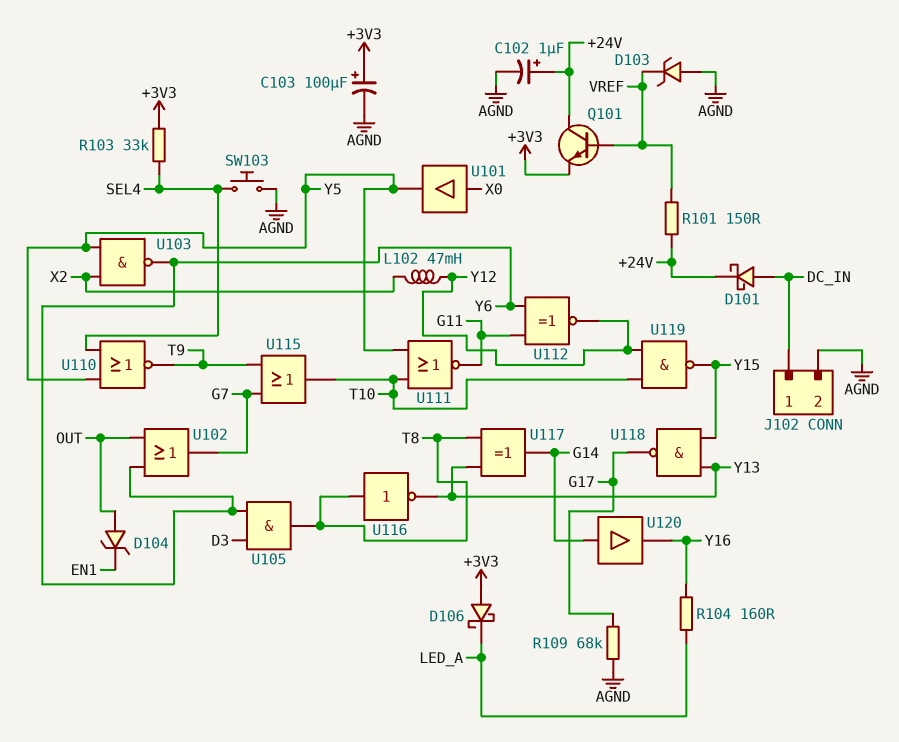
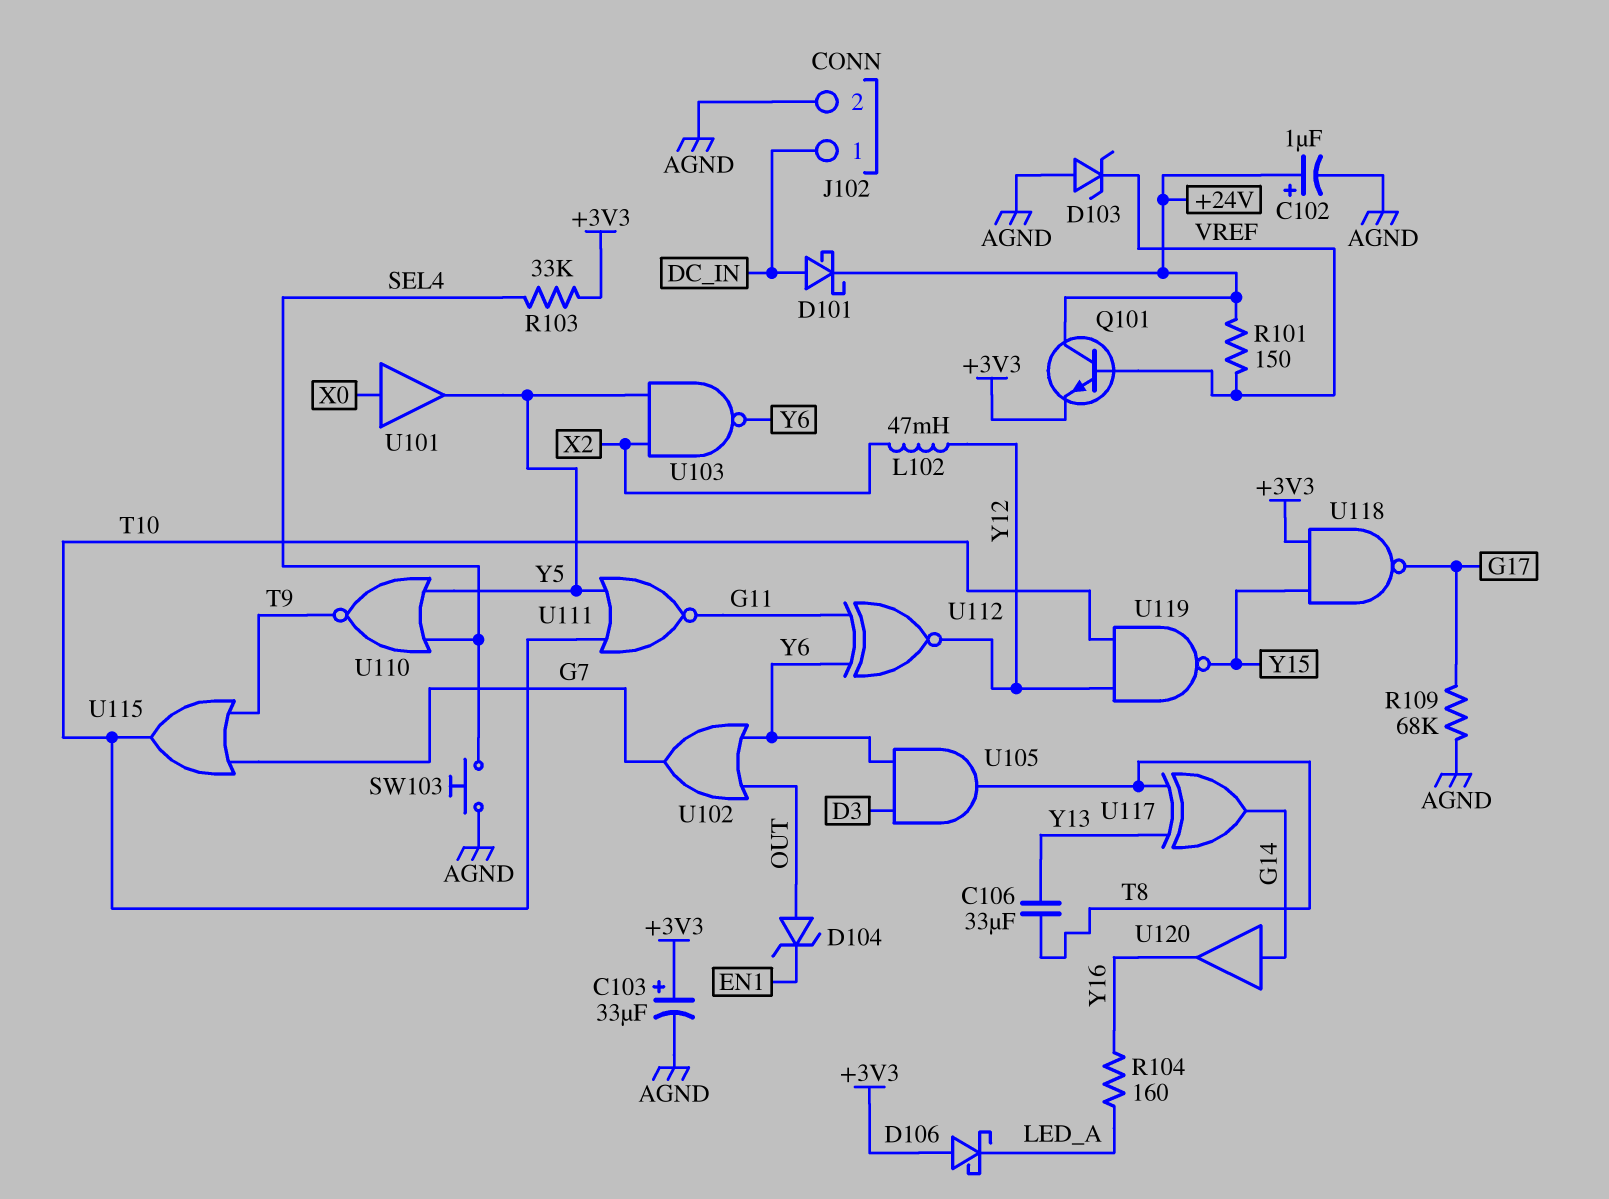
C103: 100uF (plus +3V3, minus AGND) -> 33uF (plus +3V3, minus AGND)
C106: none -> 33uF (T8, Y13)
U116: NOT (in T8, out Y13) -> none
U118: NAND (in Y13, in Y15, out G17) -> NAND (in +3V3, in Y15, out G17)

